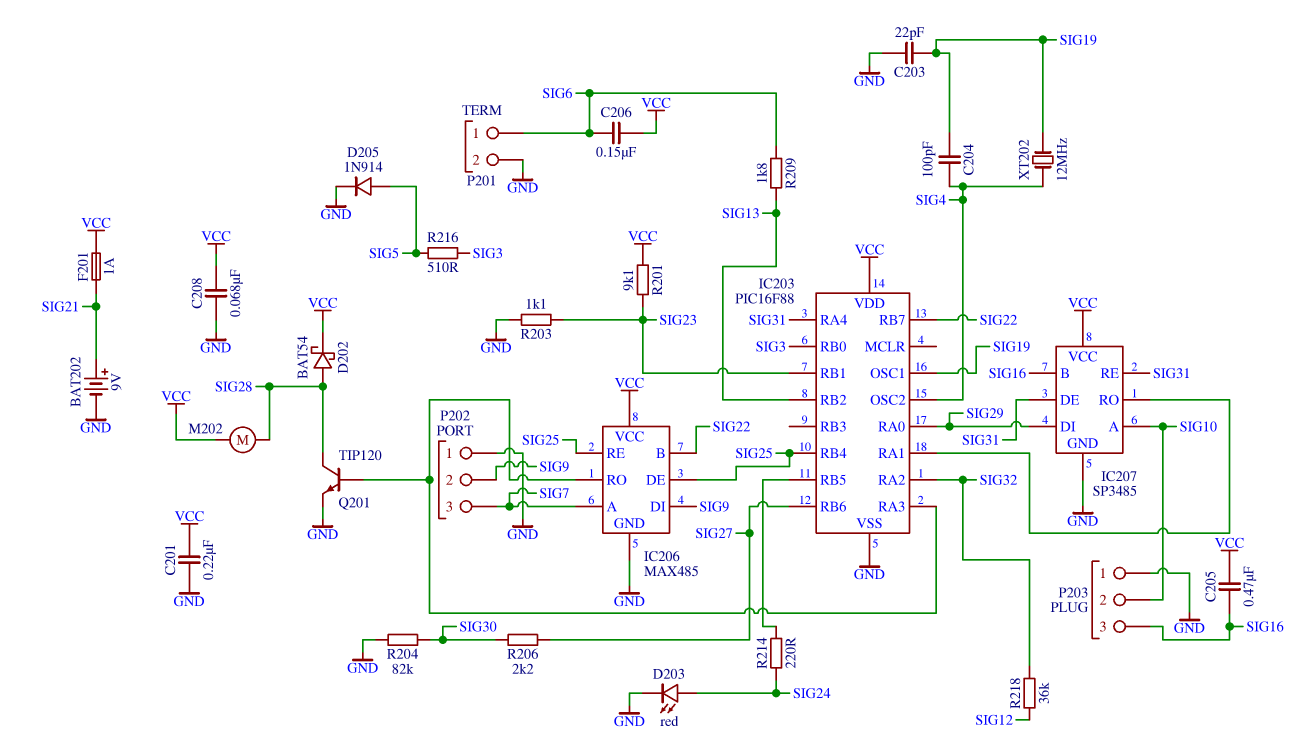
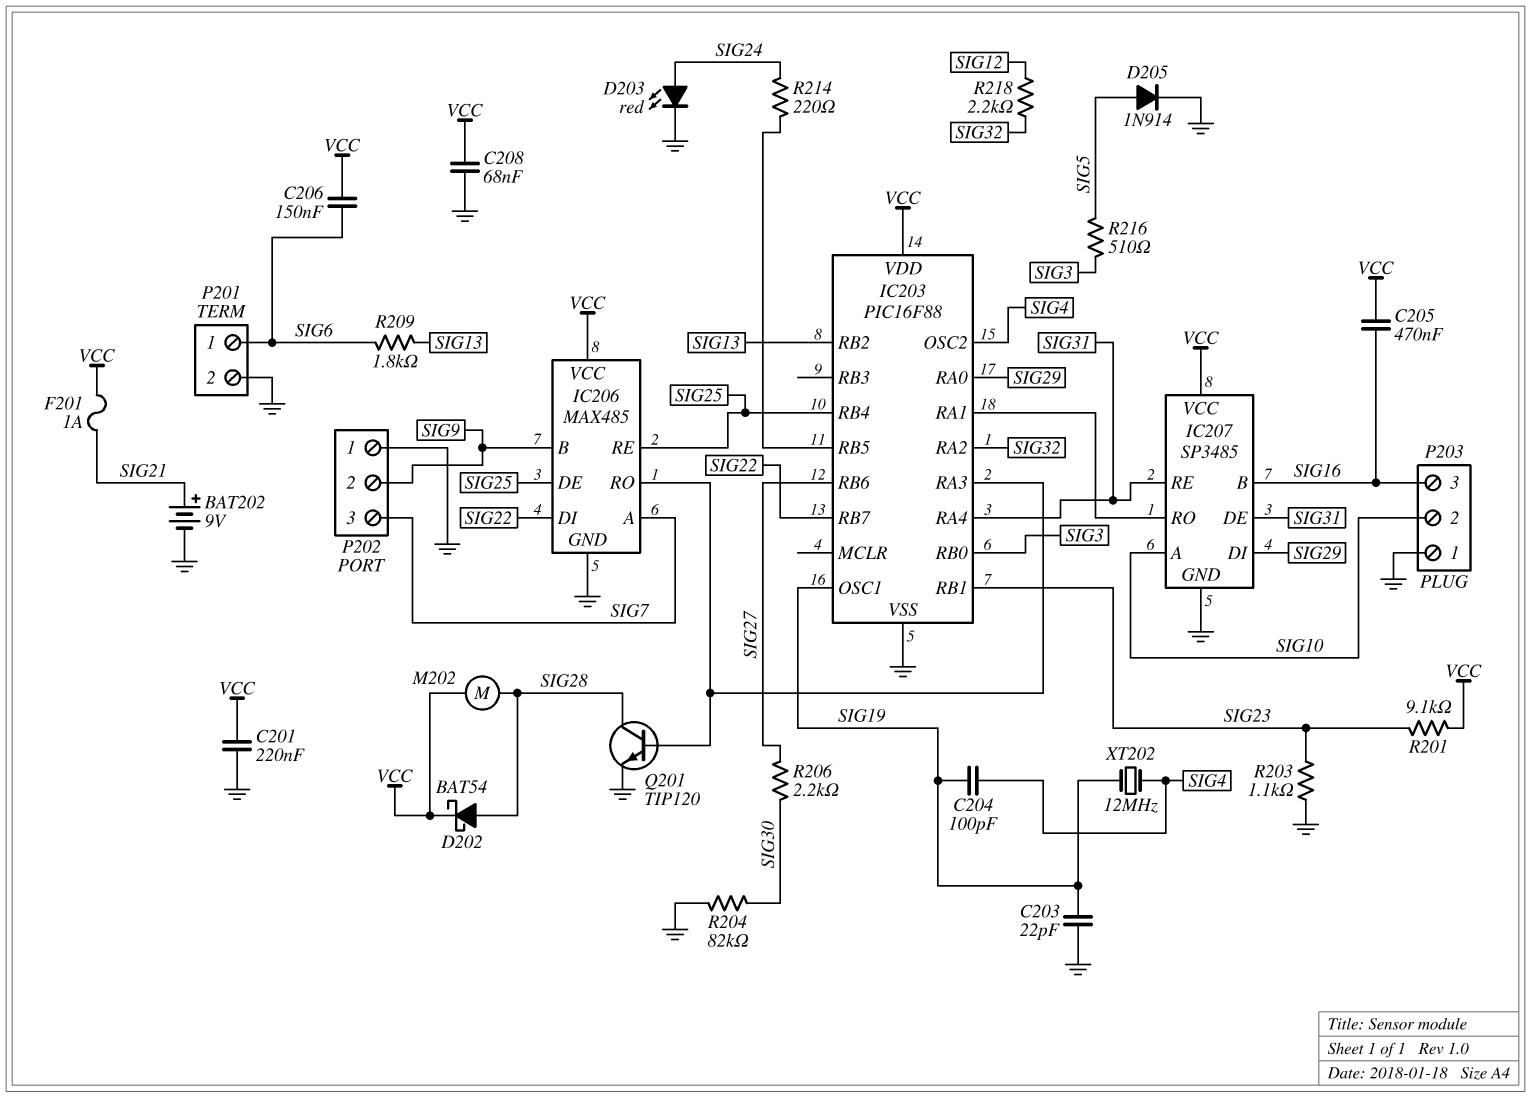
IC206 pin B: SIG22 -> SIG9
IC206 pin DI: SIG9 -> SIG22
R218: 36k (SIG12, SIG32) -> 2.2k (SIG12, SIG32)

